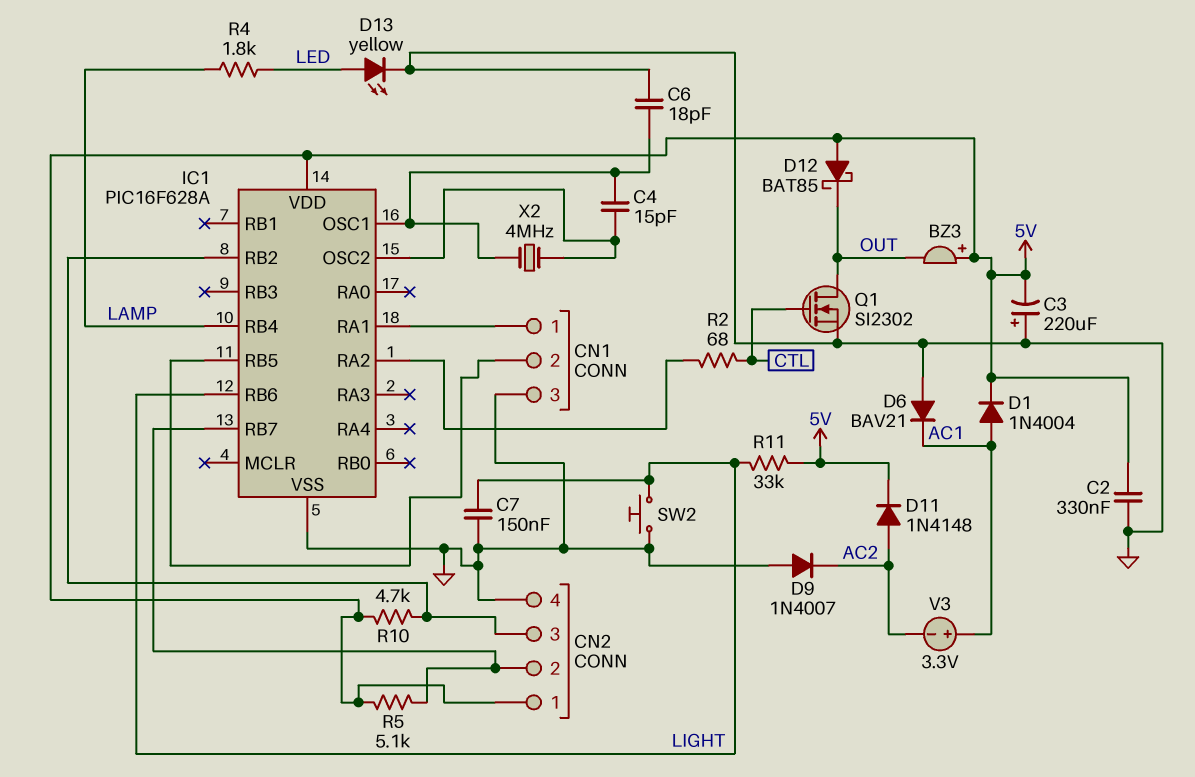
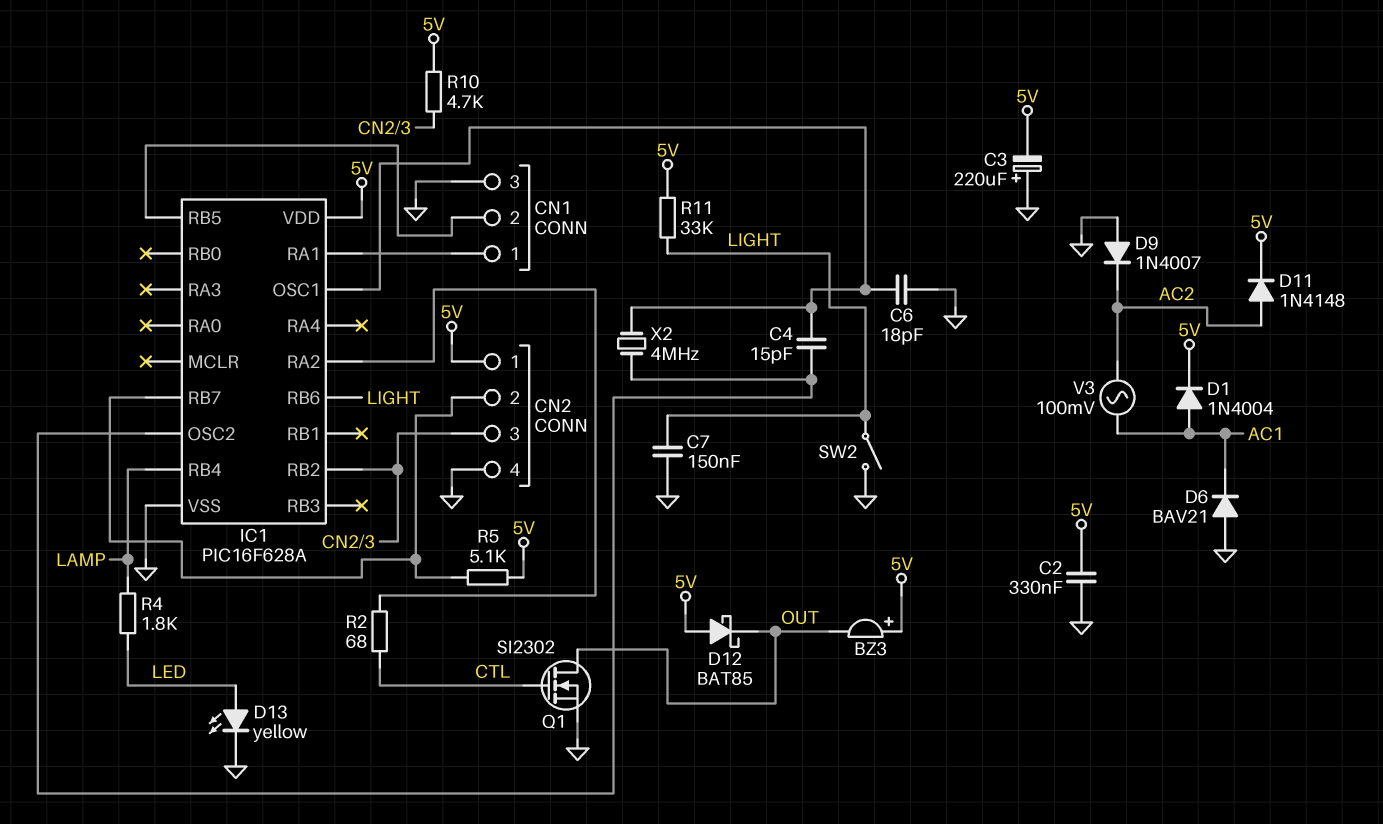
SW2: button (GND, LIGHT) -> switch (GND, LIGHT)
V3: 3.3V (plus AC1, minus AC2) -> AC 100mV (AC1, AC2)

